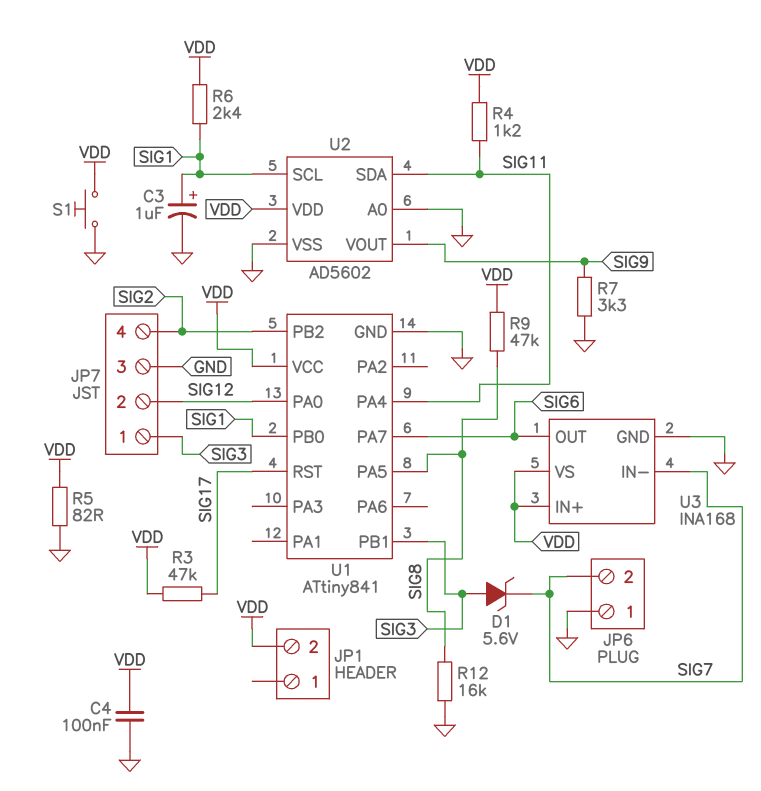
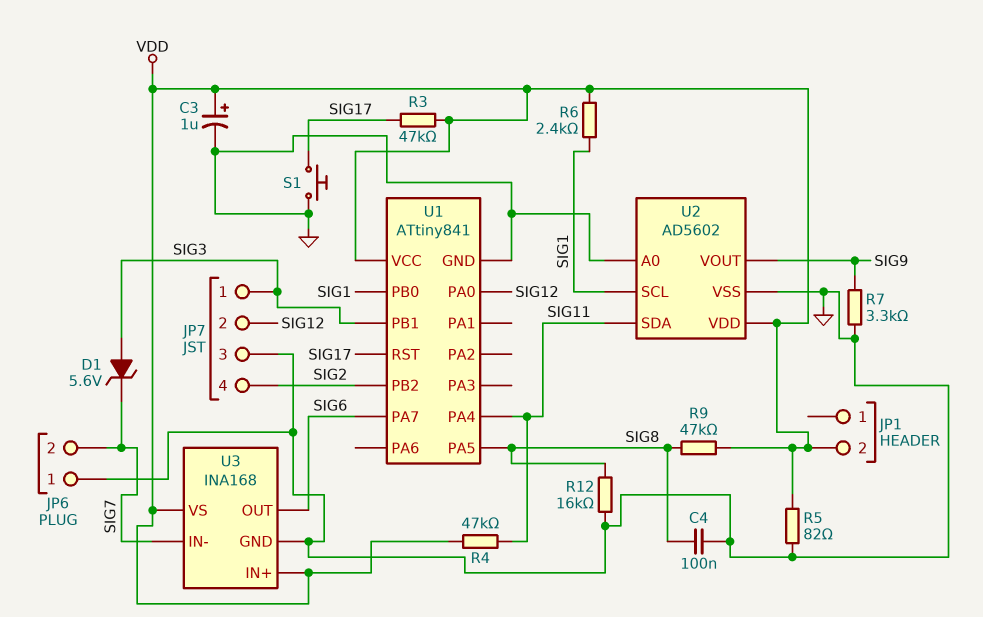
C3: 1uF (plus SIG1, minus GND) -> 1uF (plus VDD, minus GND)
C4: 100nF (GND, VDD) -> 100nF (GND, SIG8)
R4: 1.2k (SIG11, VDD) -> 47k (SIG11, VDD)
S1: button (GND, VDD) -> button (GND, SIG17)

